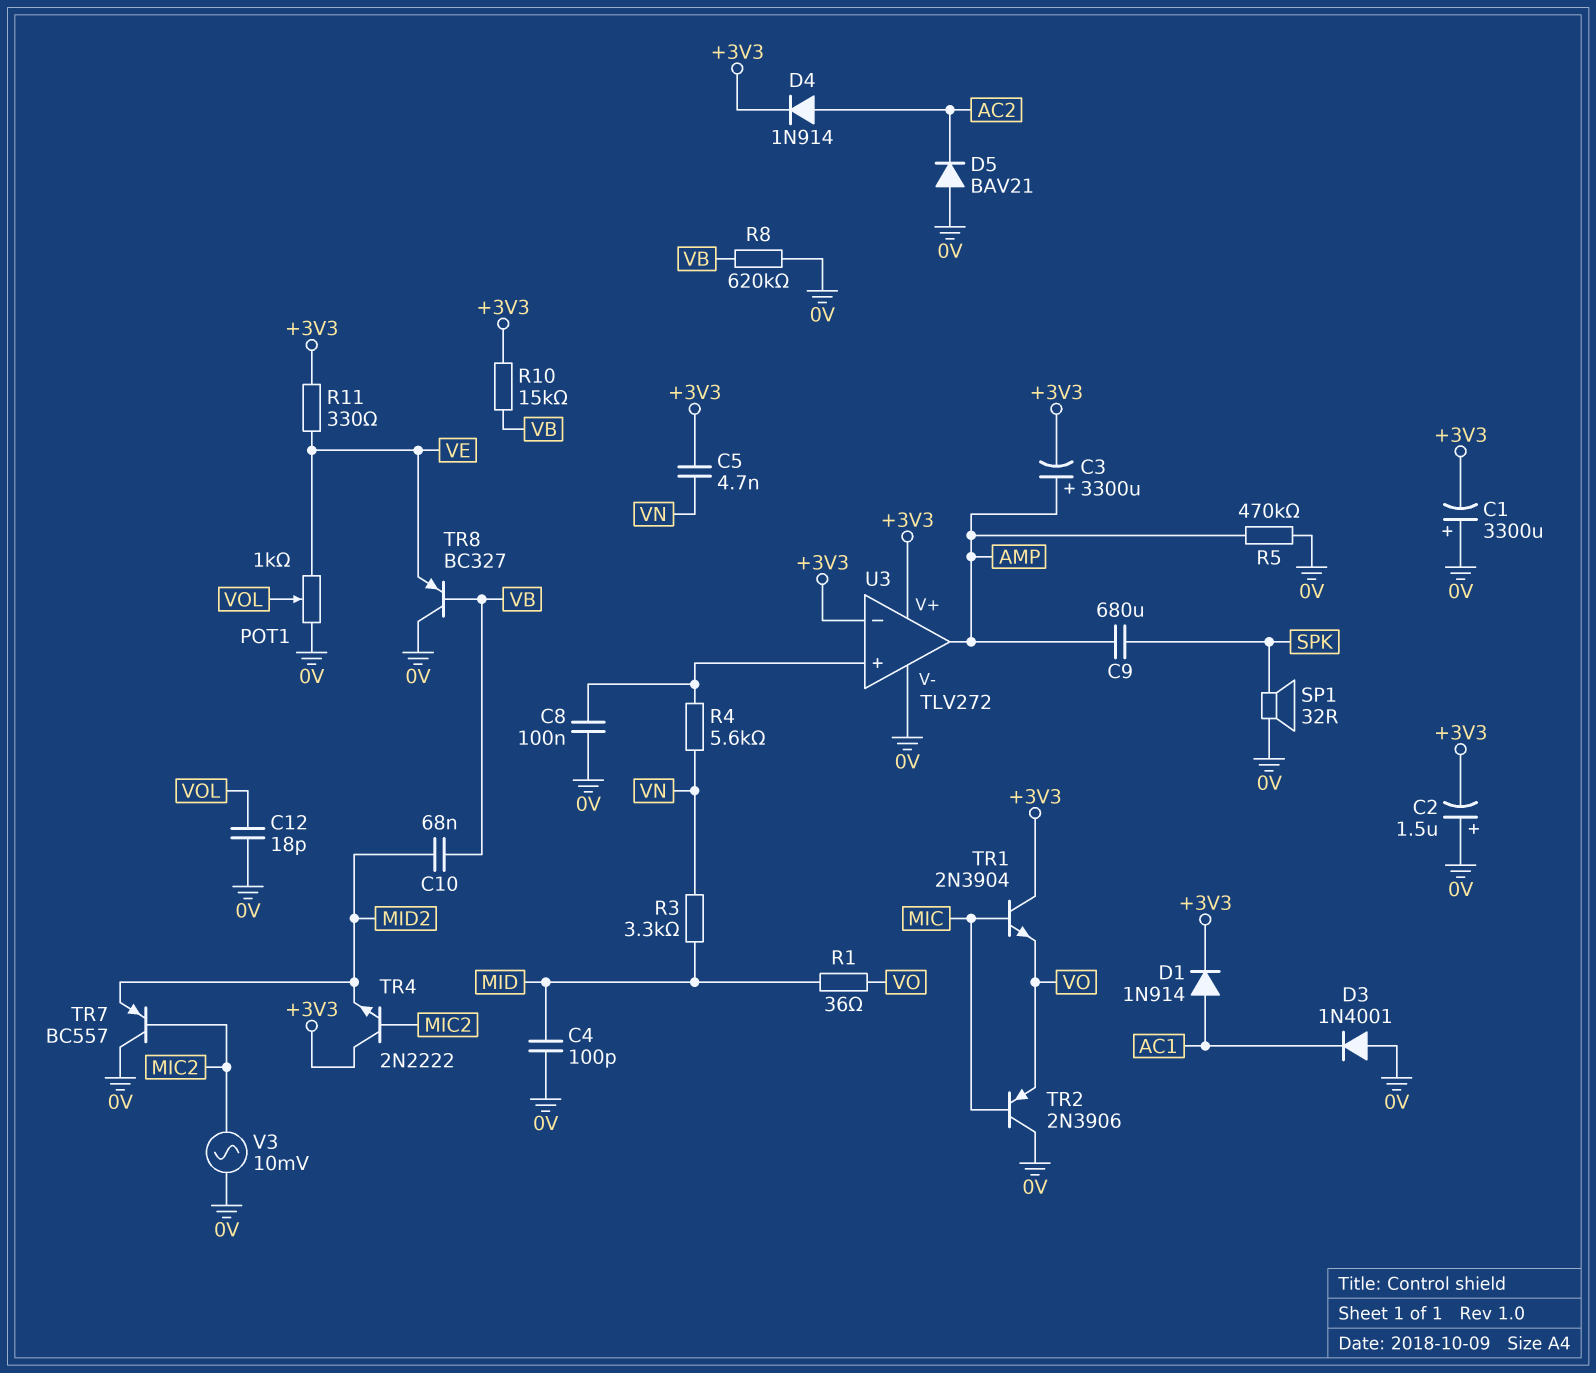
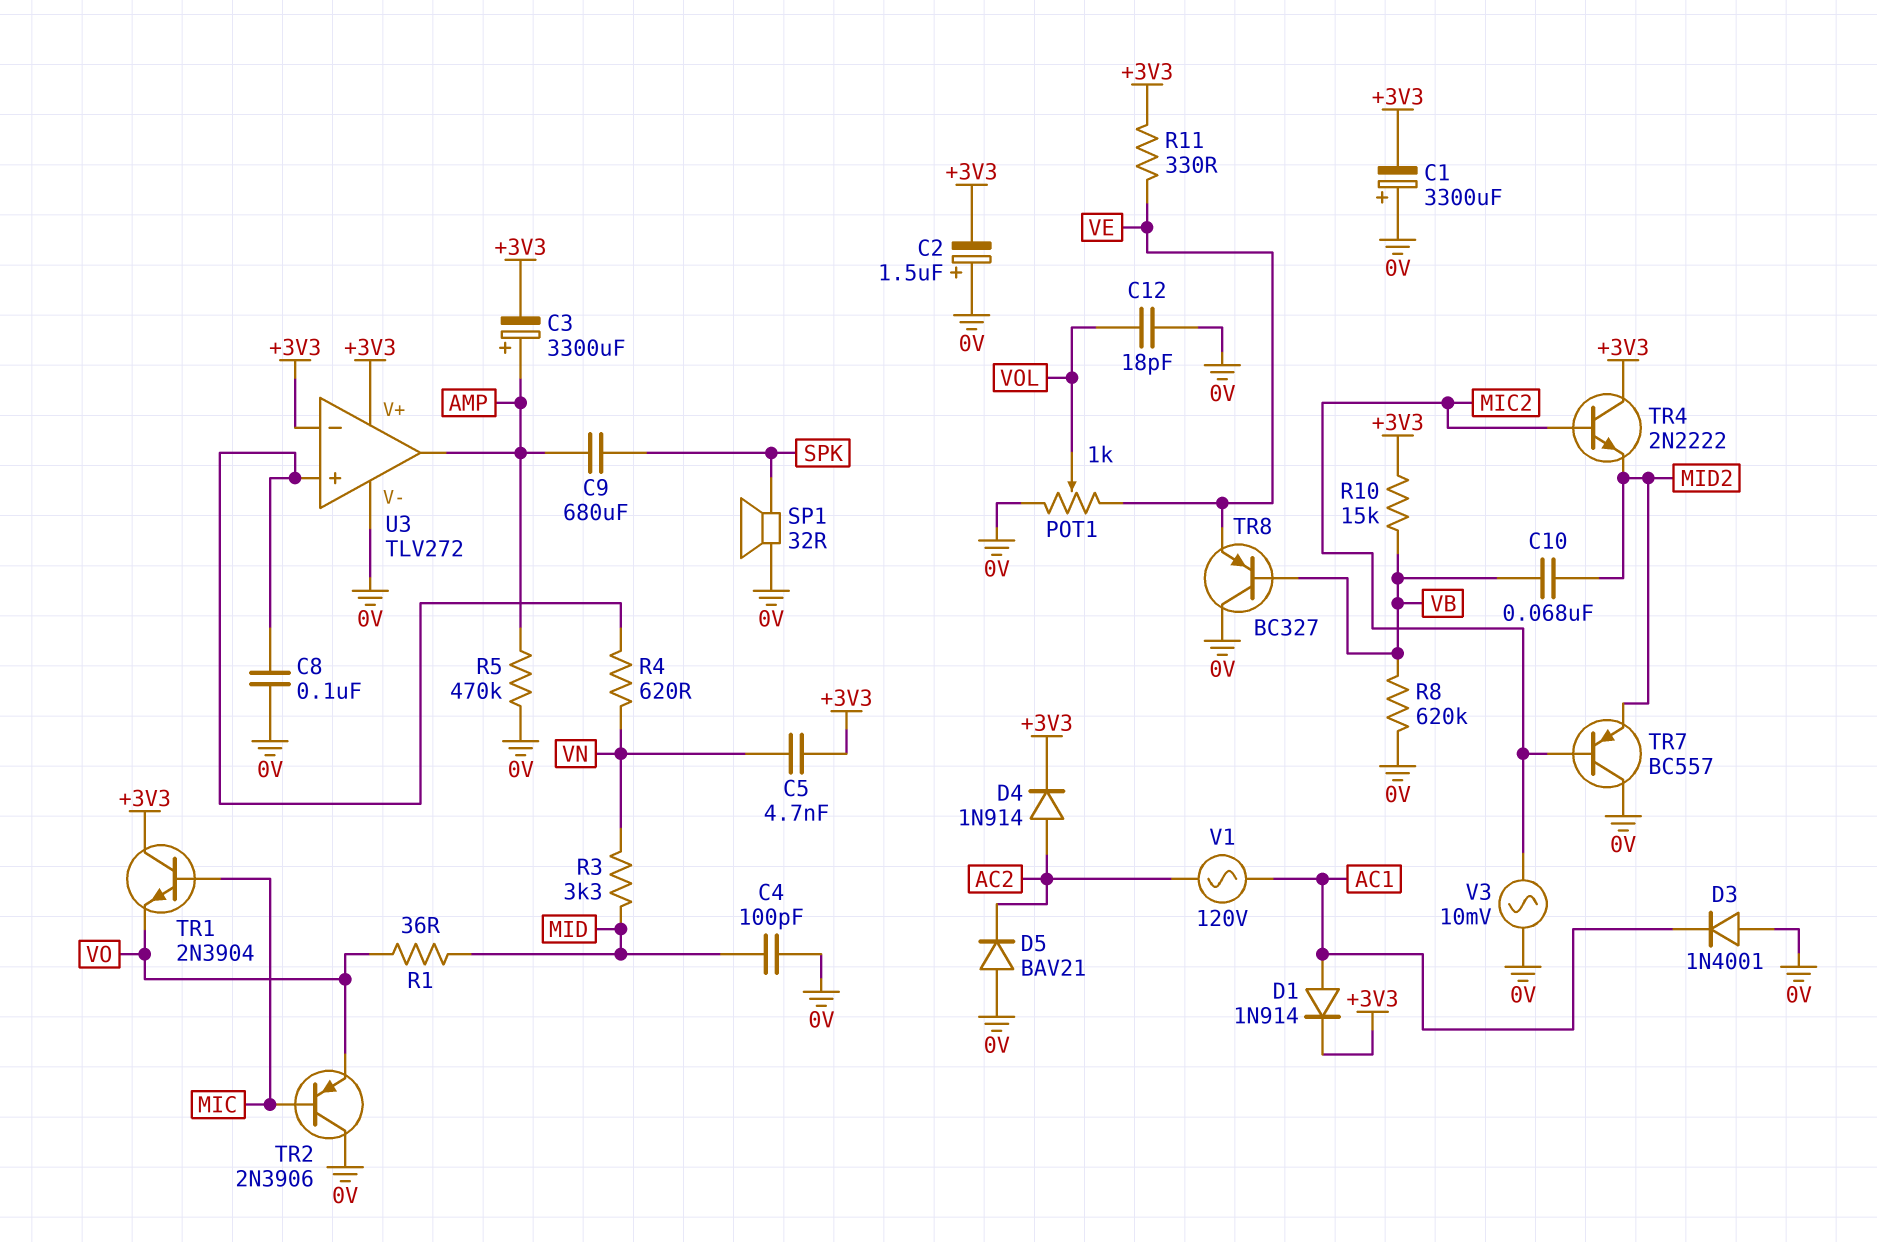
R4: 5.6k (U3/in+, VN) -> 620 (U3/in+, VN)
V1: none -> AC 120V (AC1, AC2)

